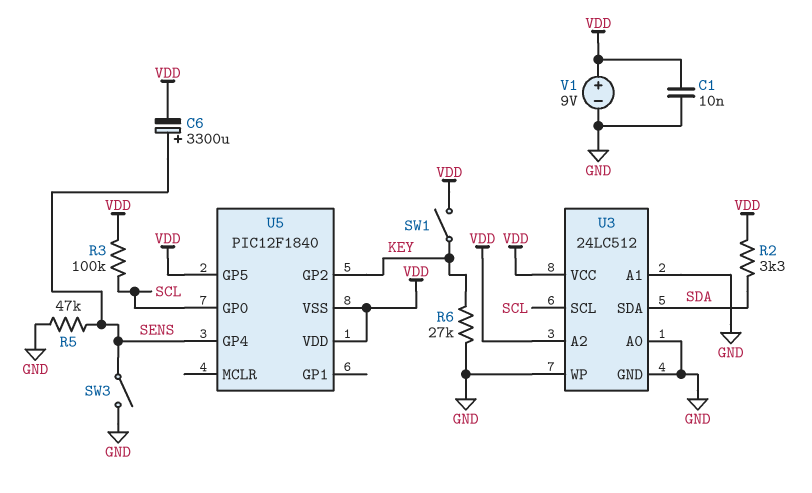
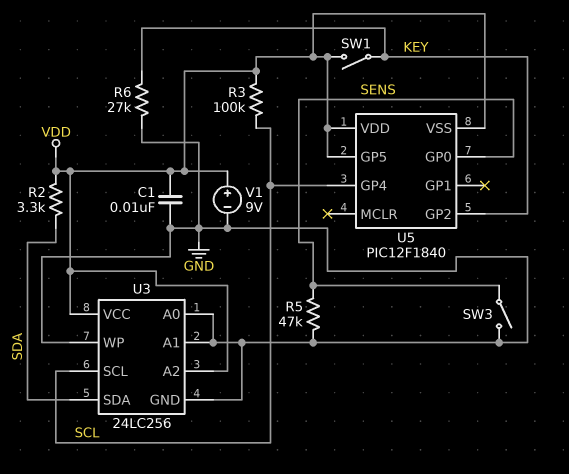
C6: 3300uF (plus SENS, minus VDD) -> none
U3: 24LC512 -> 24LC256
U5 pin GP0: SCL -> SENS
U5 pin GP4: SENS -> SCL

